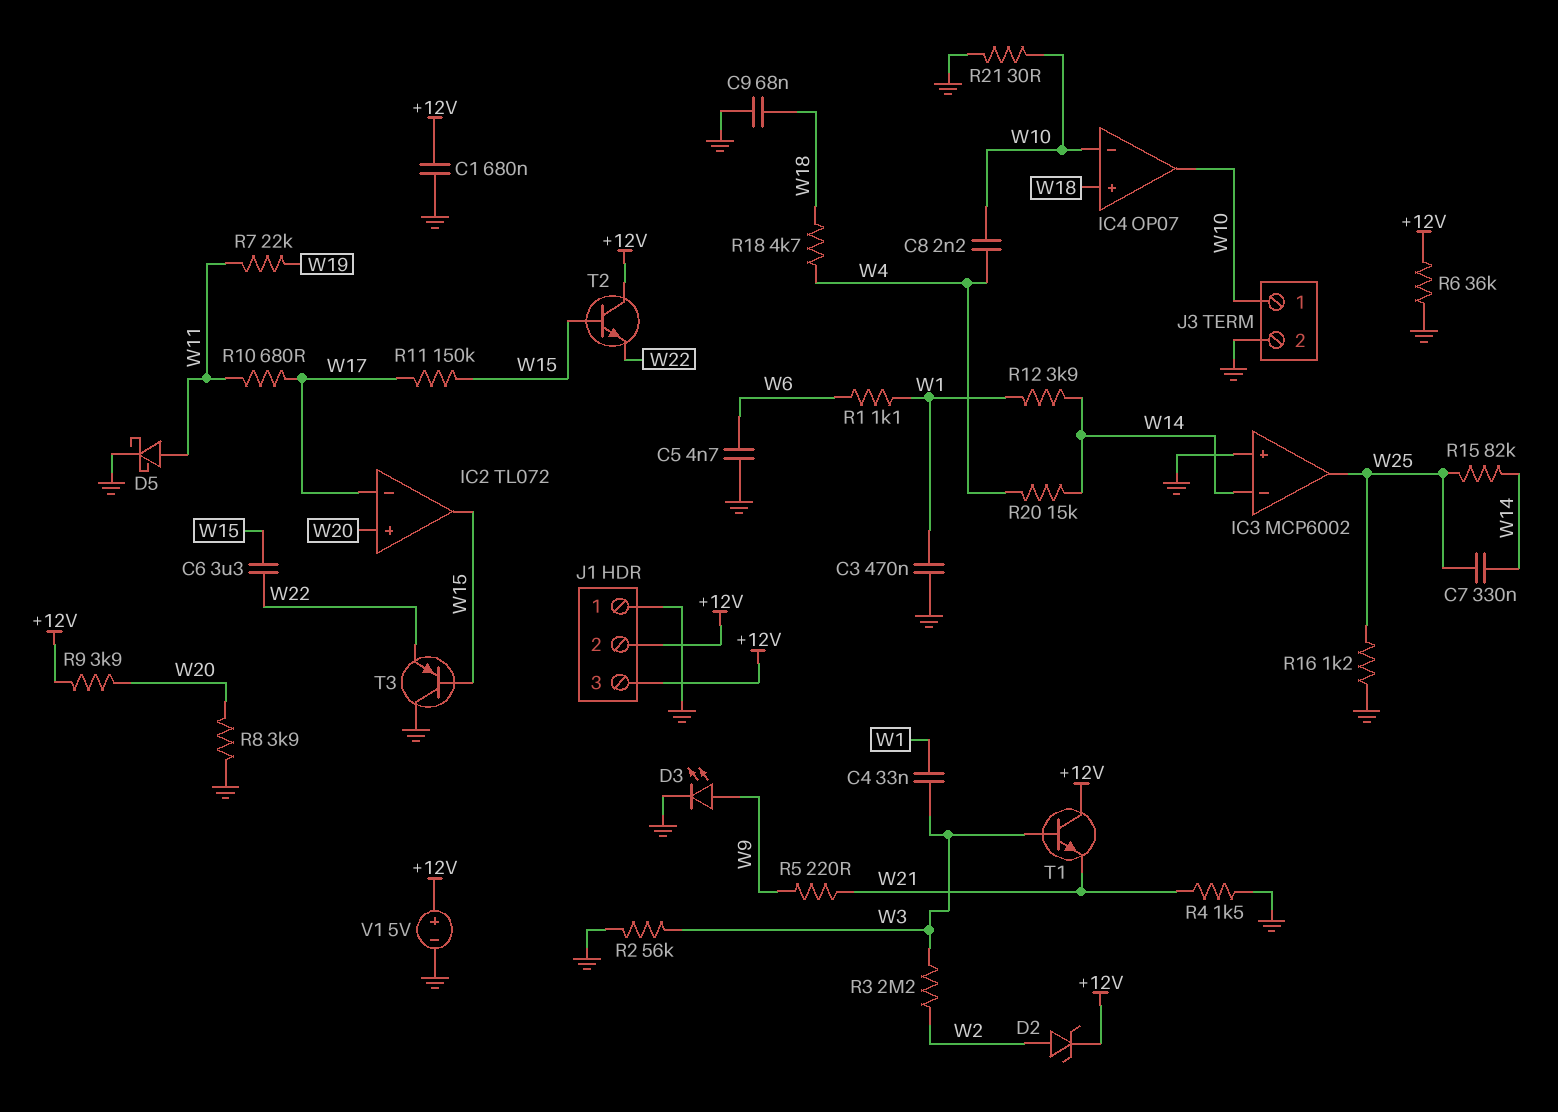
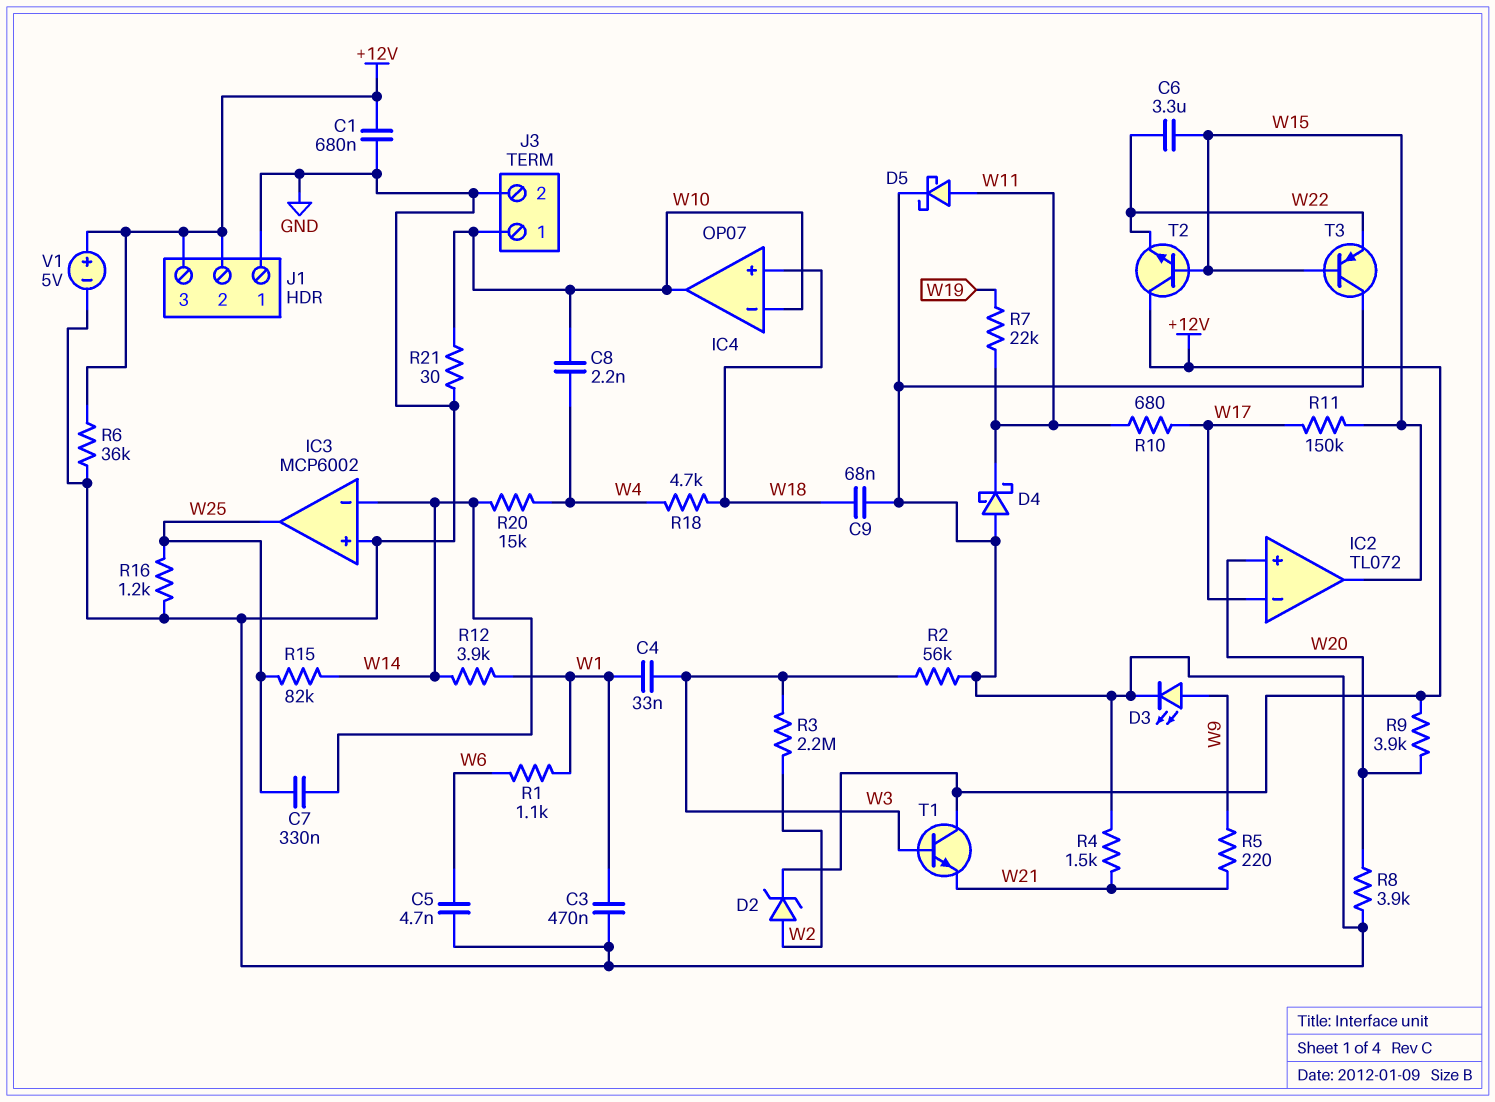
D4: none -> schottky (A GND, K W11)

